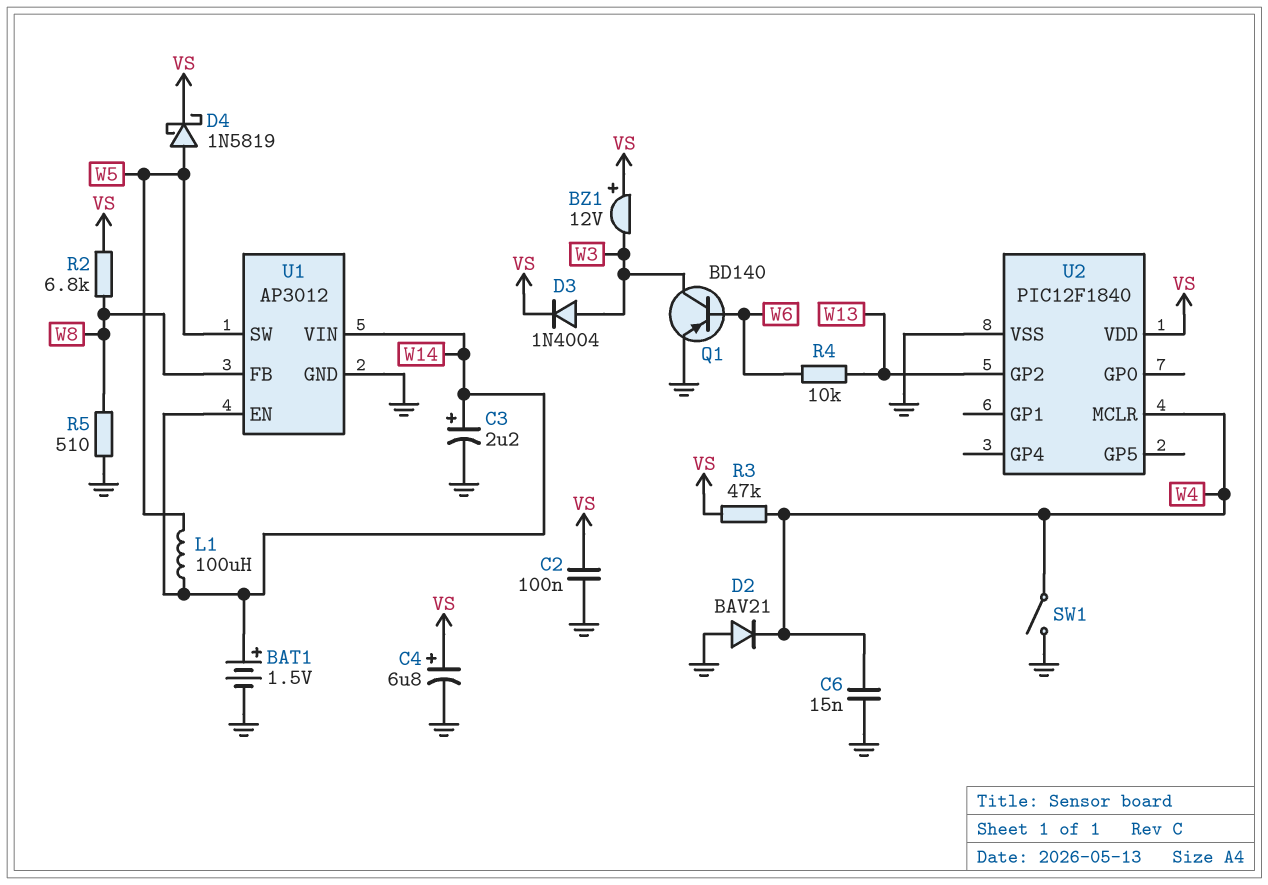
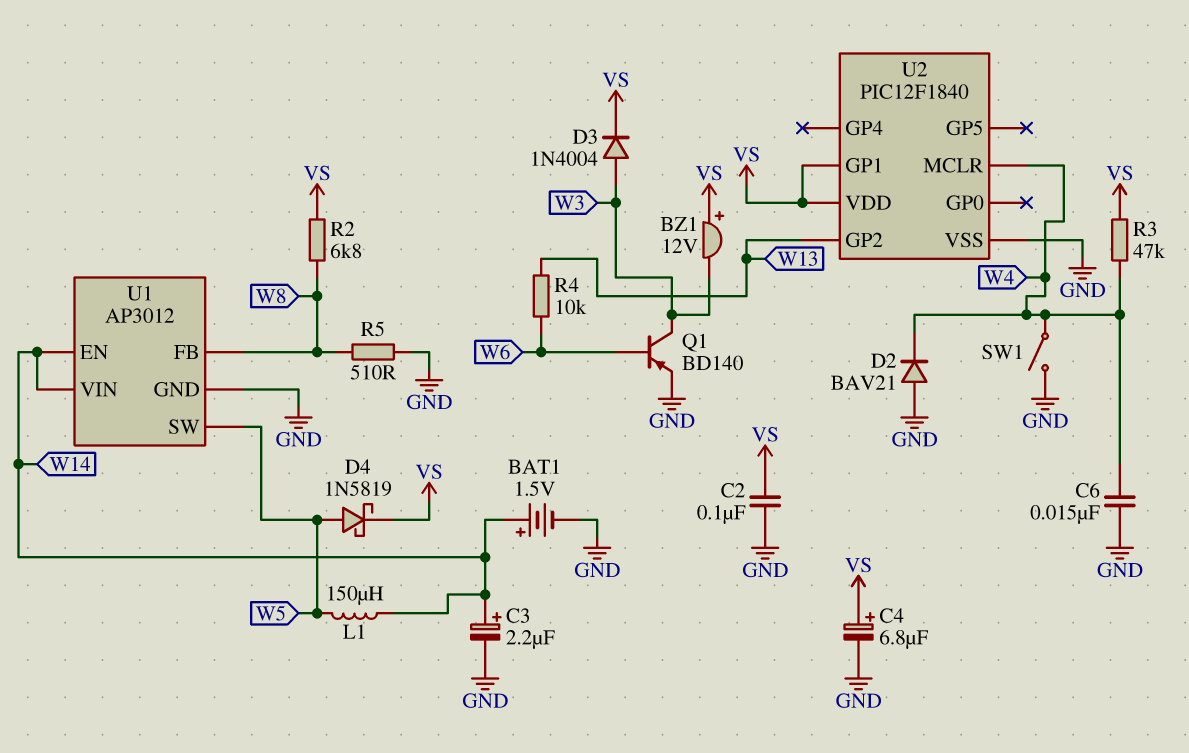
L1: 100uH (W5, W14) -> 150uH (W5, W14)
U2 pin GP1: none -> VS

